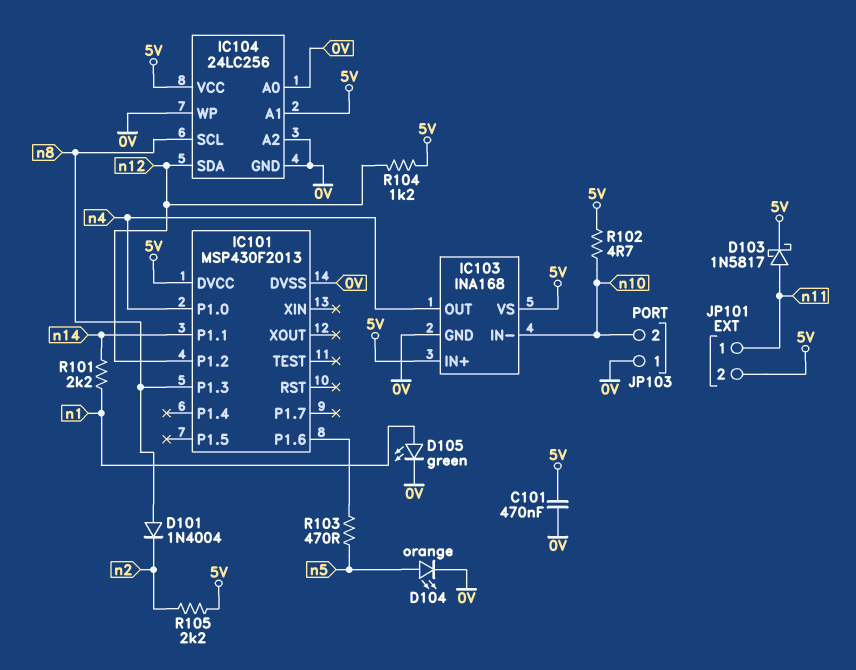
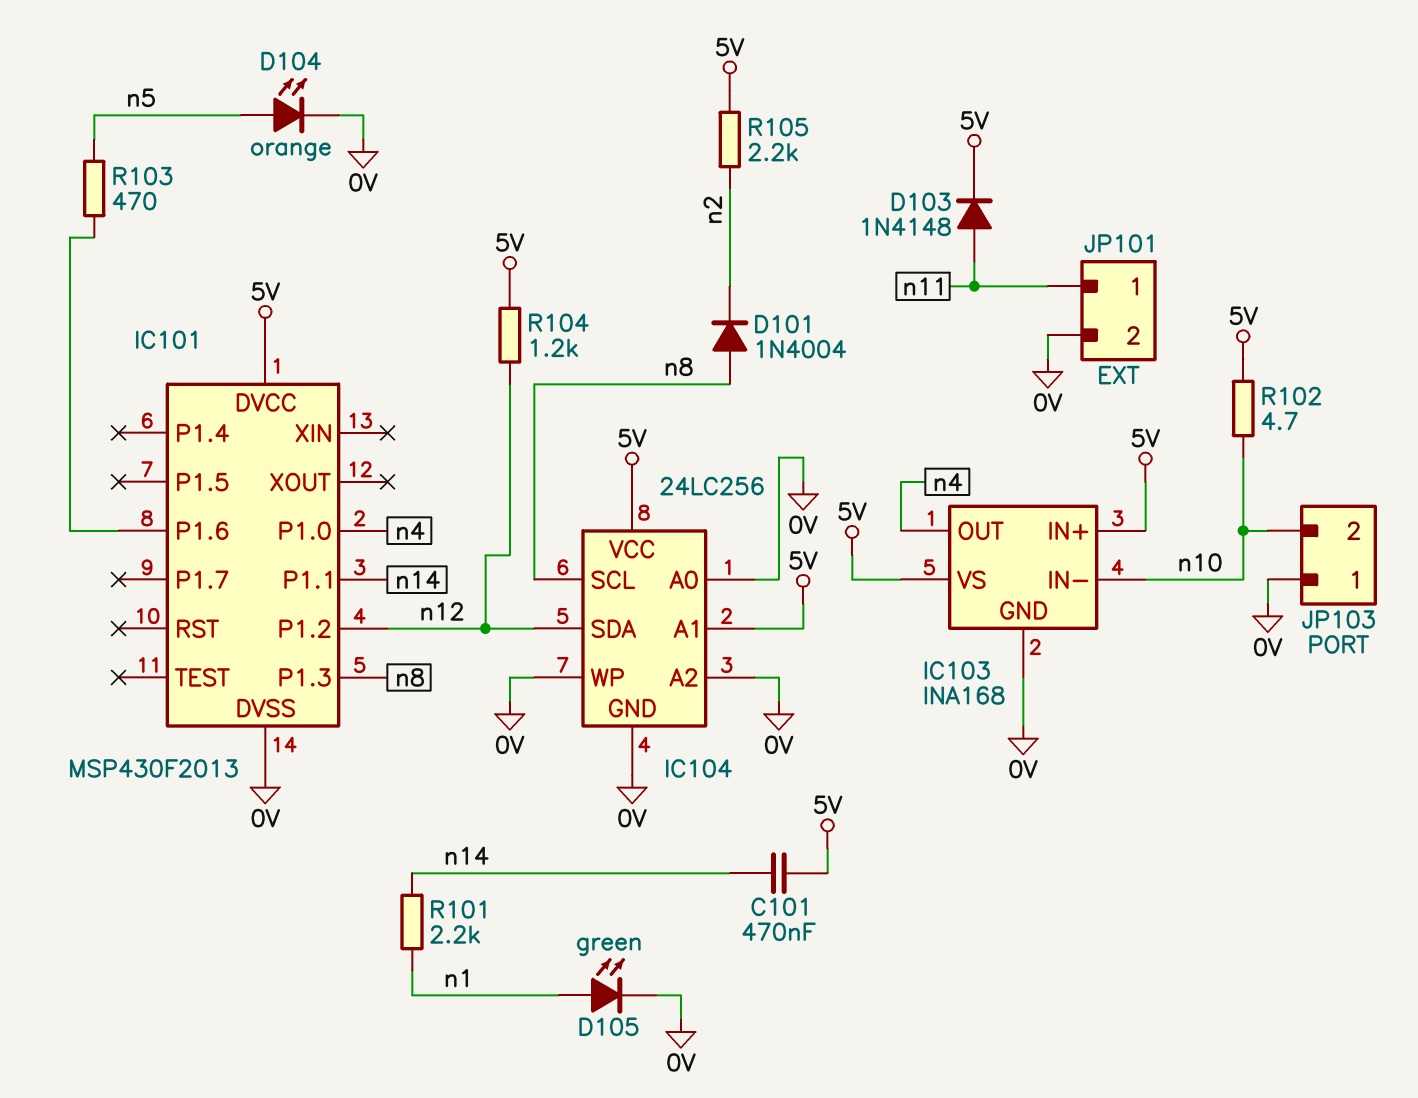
C101: 470nF (0V, 5V) -> 470nF (5V, n14)
D103: schottky 1N5817 (A n11, K 5V) -> diode 1N4148 (A n11, K 5V)
JP101 pin 2: 5V -> 0V

